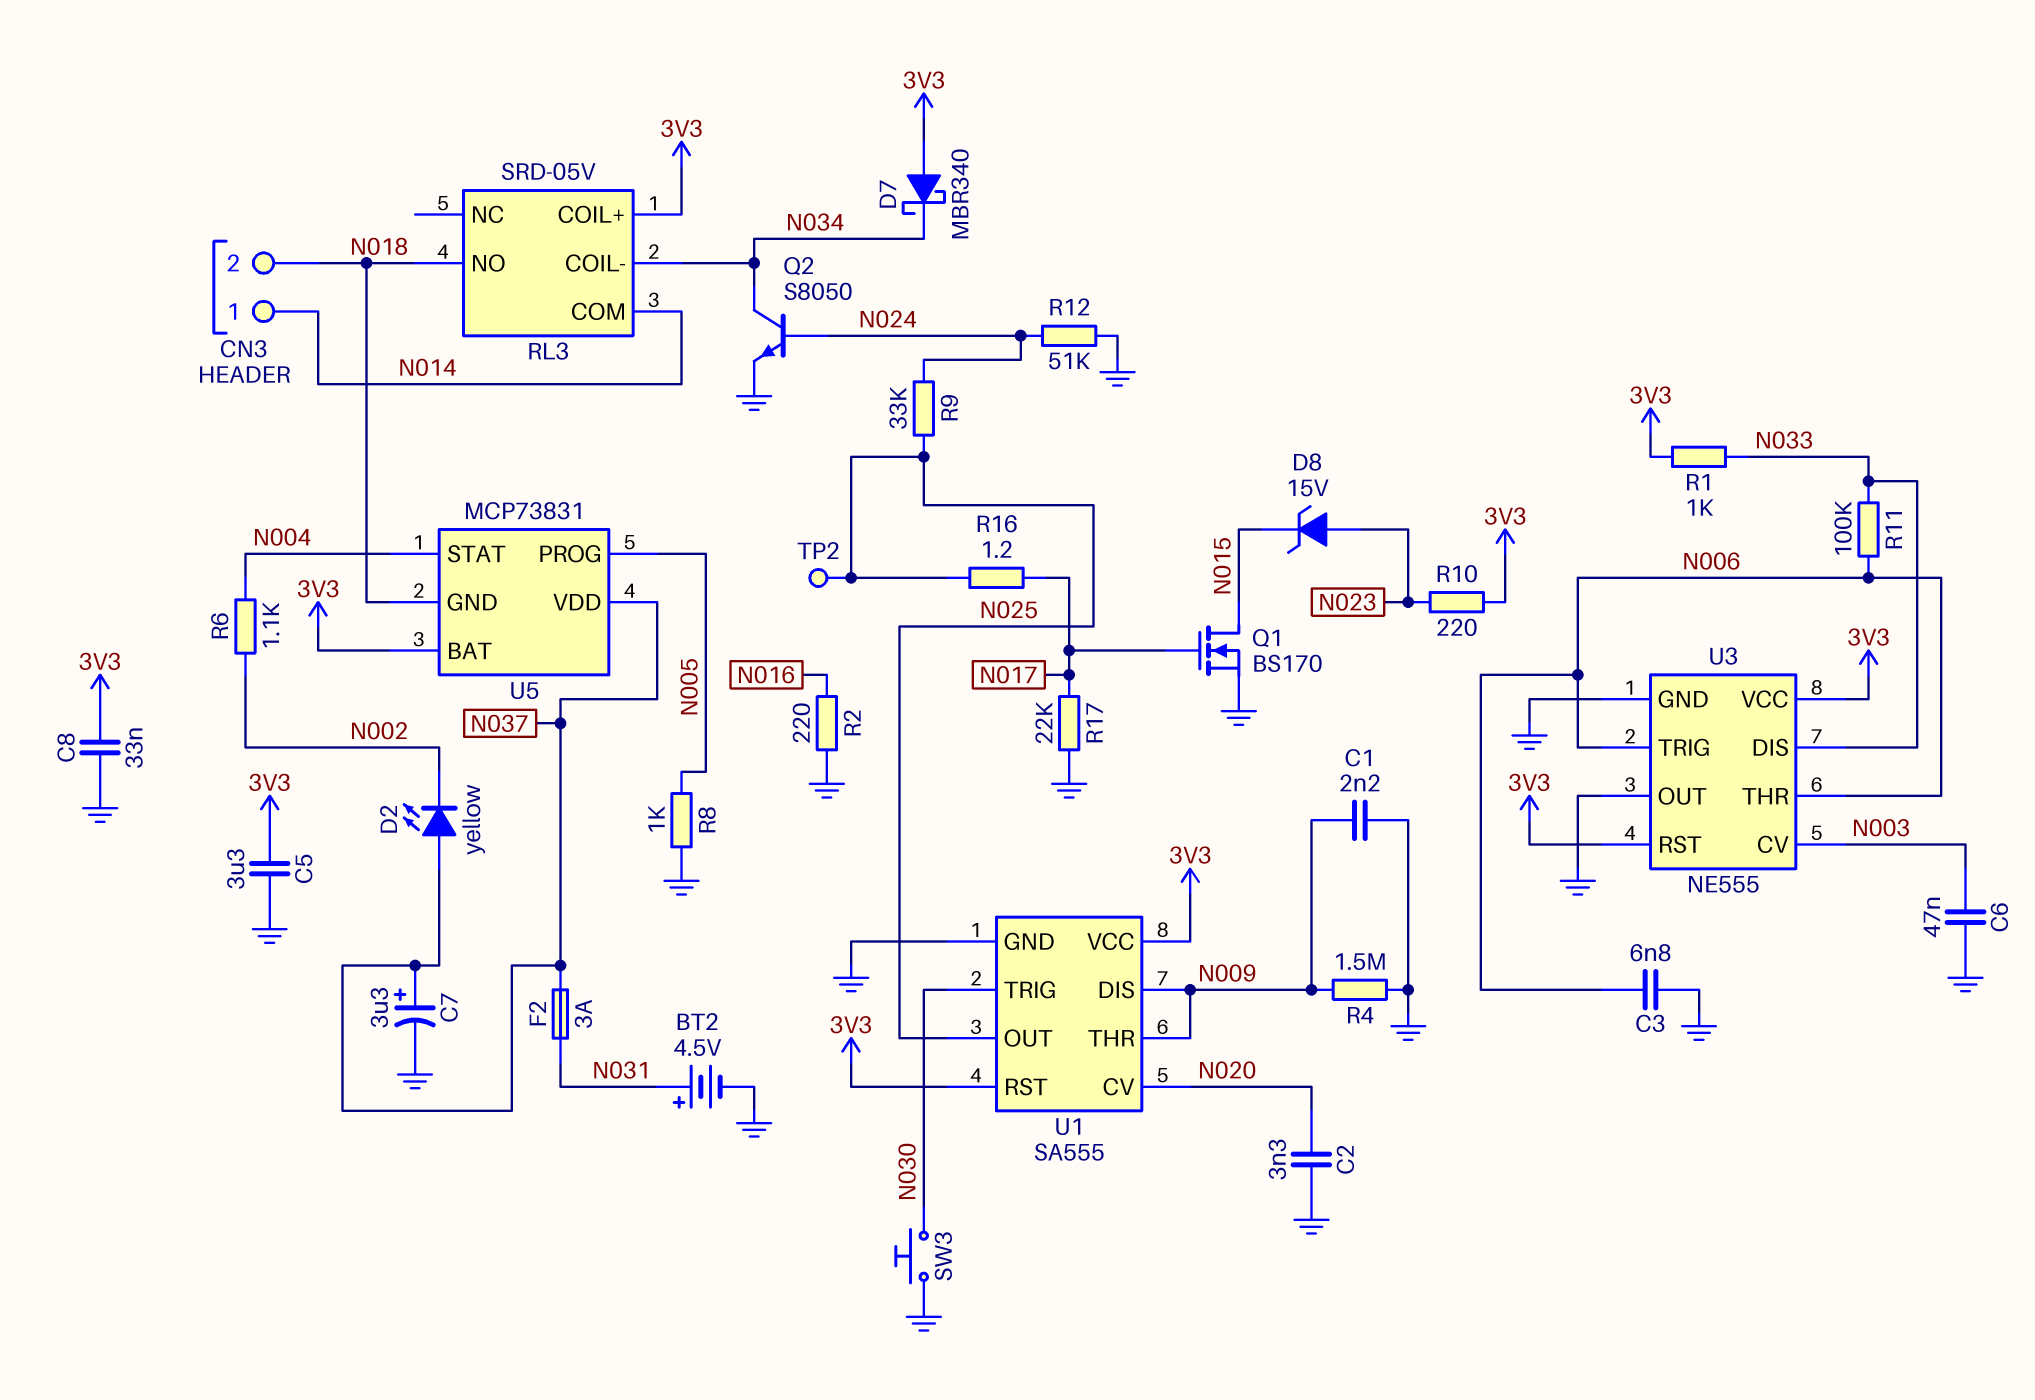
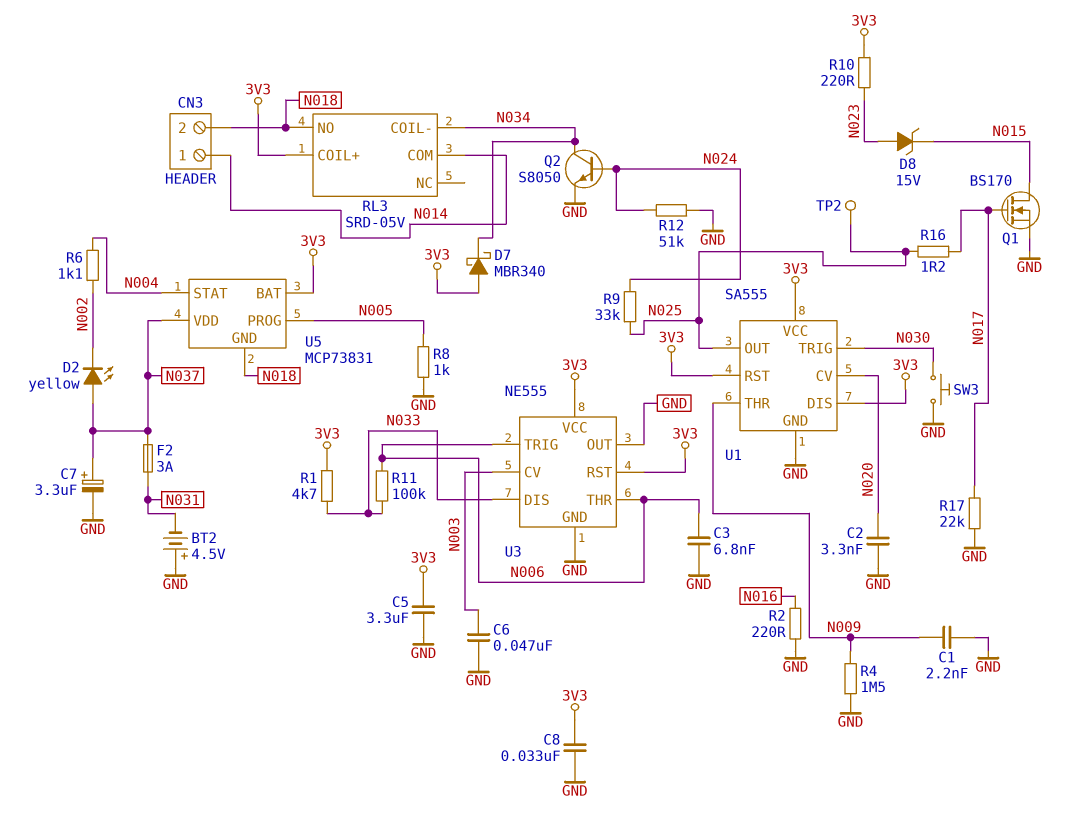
BT2: 4.5V (plus N031, minus GND) -> 4.5V (plus GND, minus N031)
R1: 1k (3V3, N033) -> 4.7k (3V3, N033)
U1 pin DIS: N009 -> 3V3

